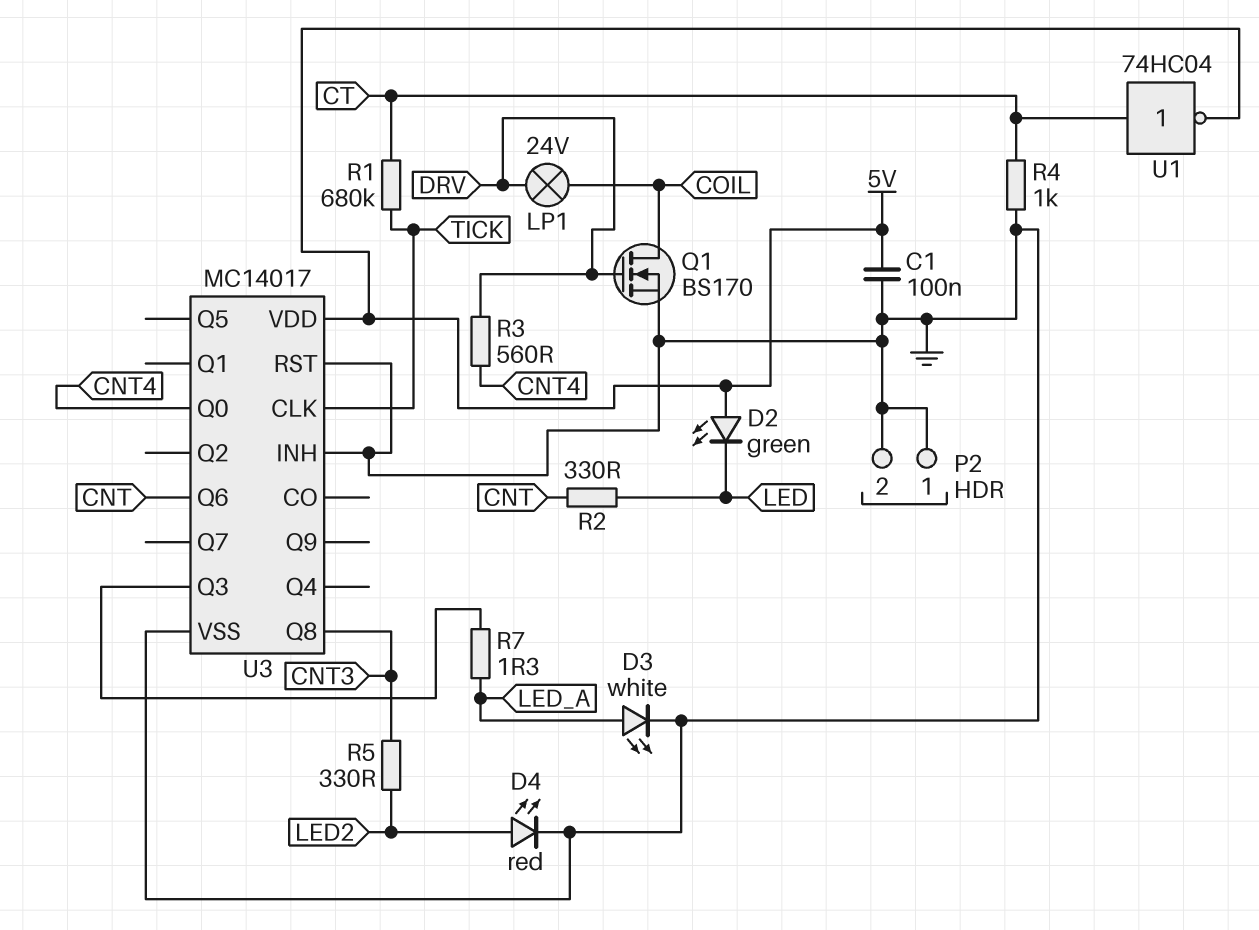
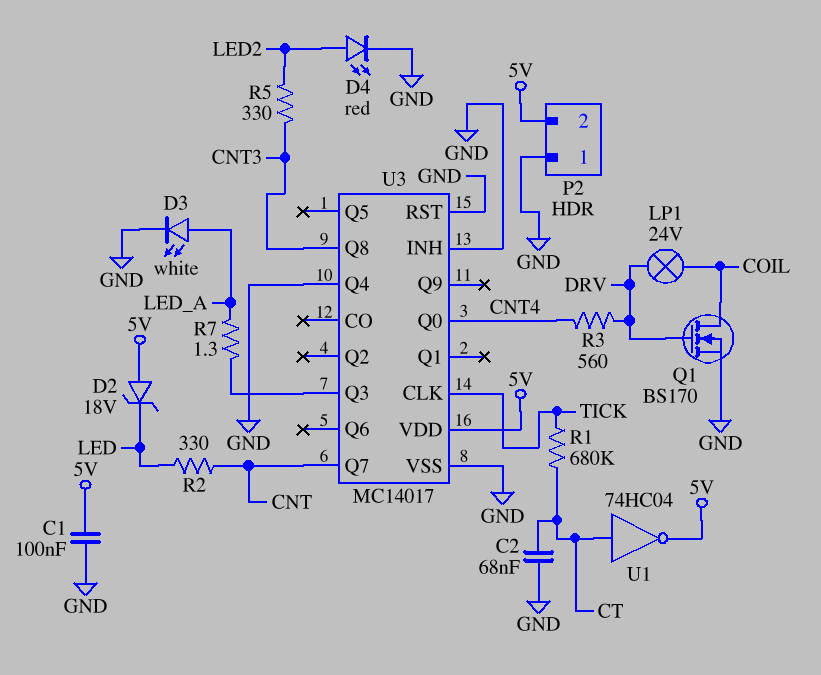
C2: none -> 68nF (CT, GND)
D2: LED green (A 5V, K LED) -> zener 18V (A 5V, K LED)
P2 pin 2: GND -> 5V
R4: 1k (CT, GND) -> none
U3 pin Q4: none -> GND
U3 pin Q6: CNT -> none
U3 pin Q7: none -> CNT

